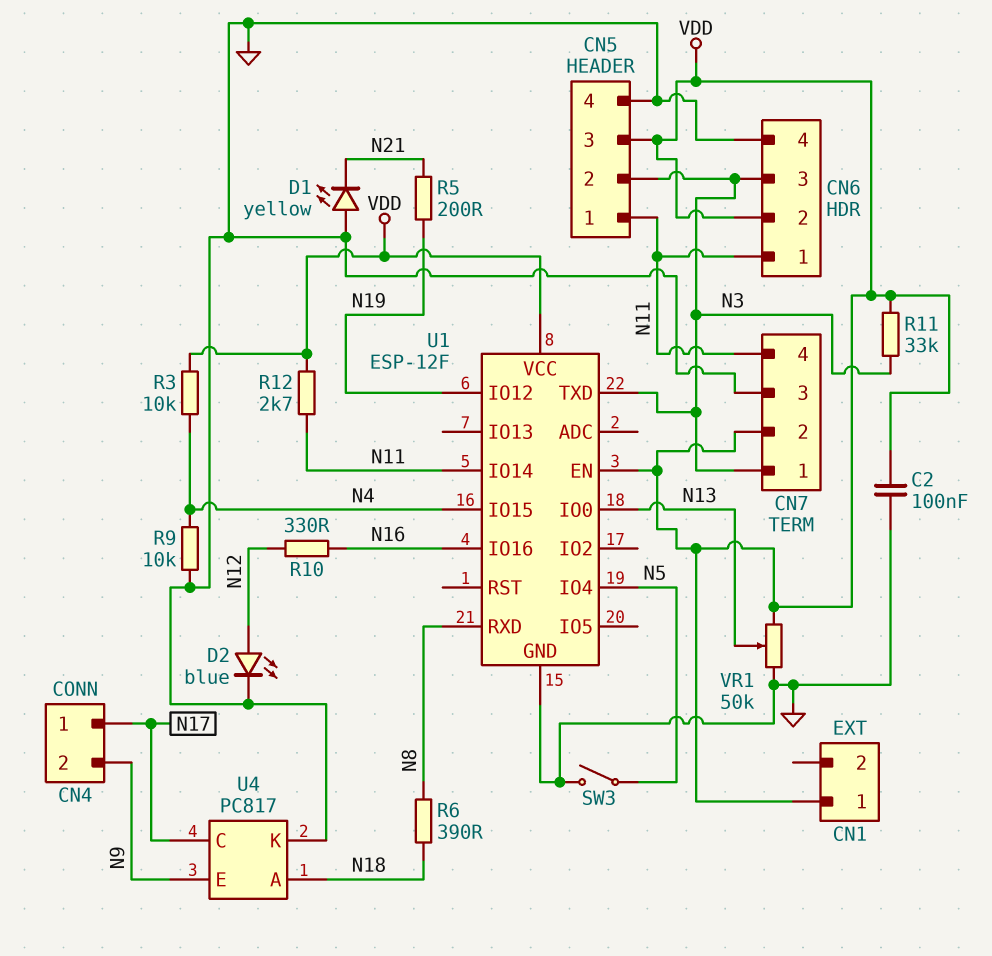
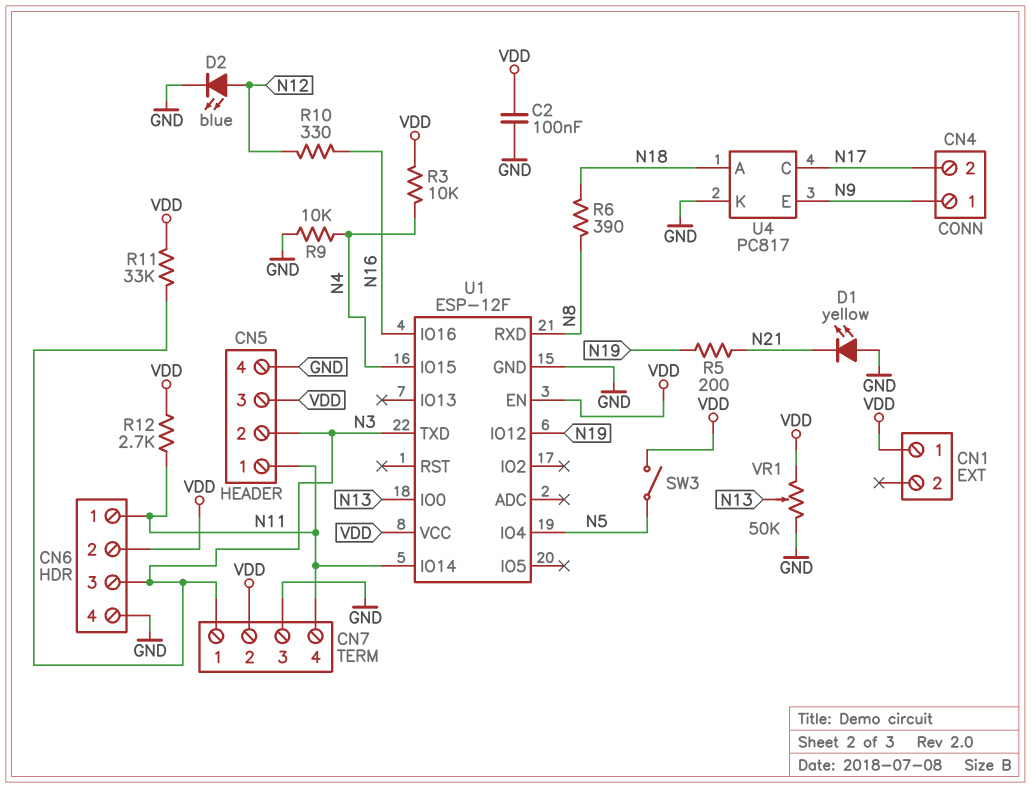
CN4 pin 1: N17 -> N9
CN4 pin 2: N9 -> N17
SW3: switch (GND, N5) -> switch (N5, VDD)

